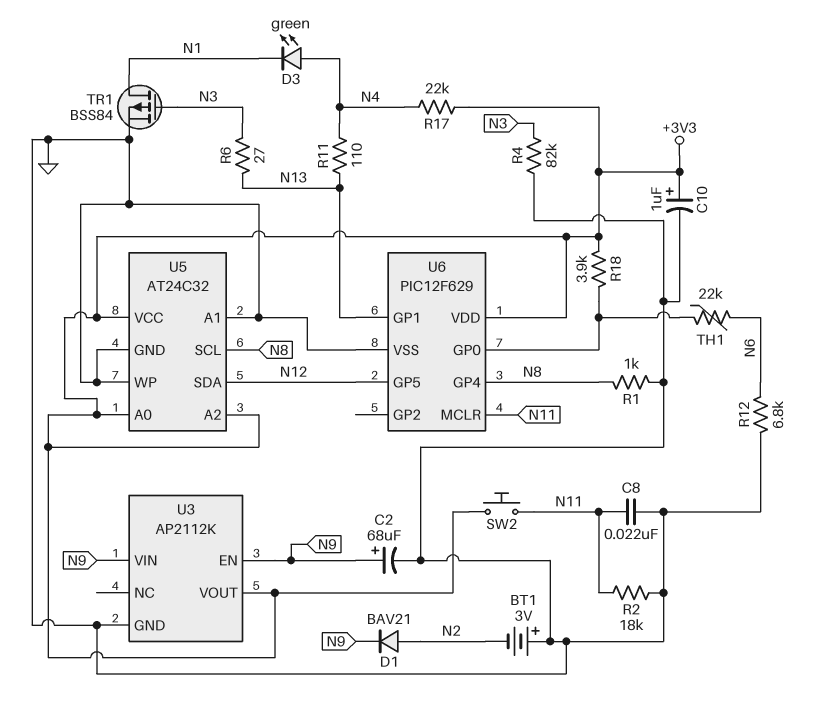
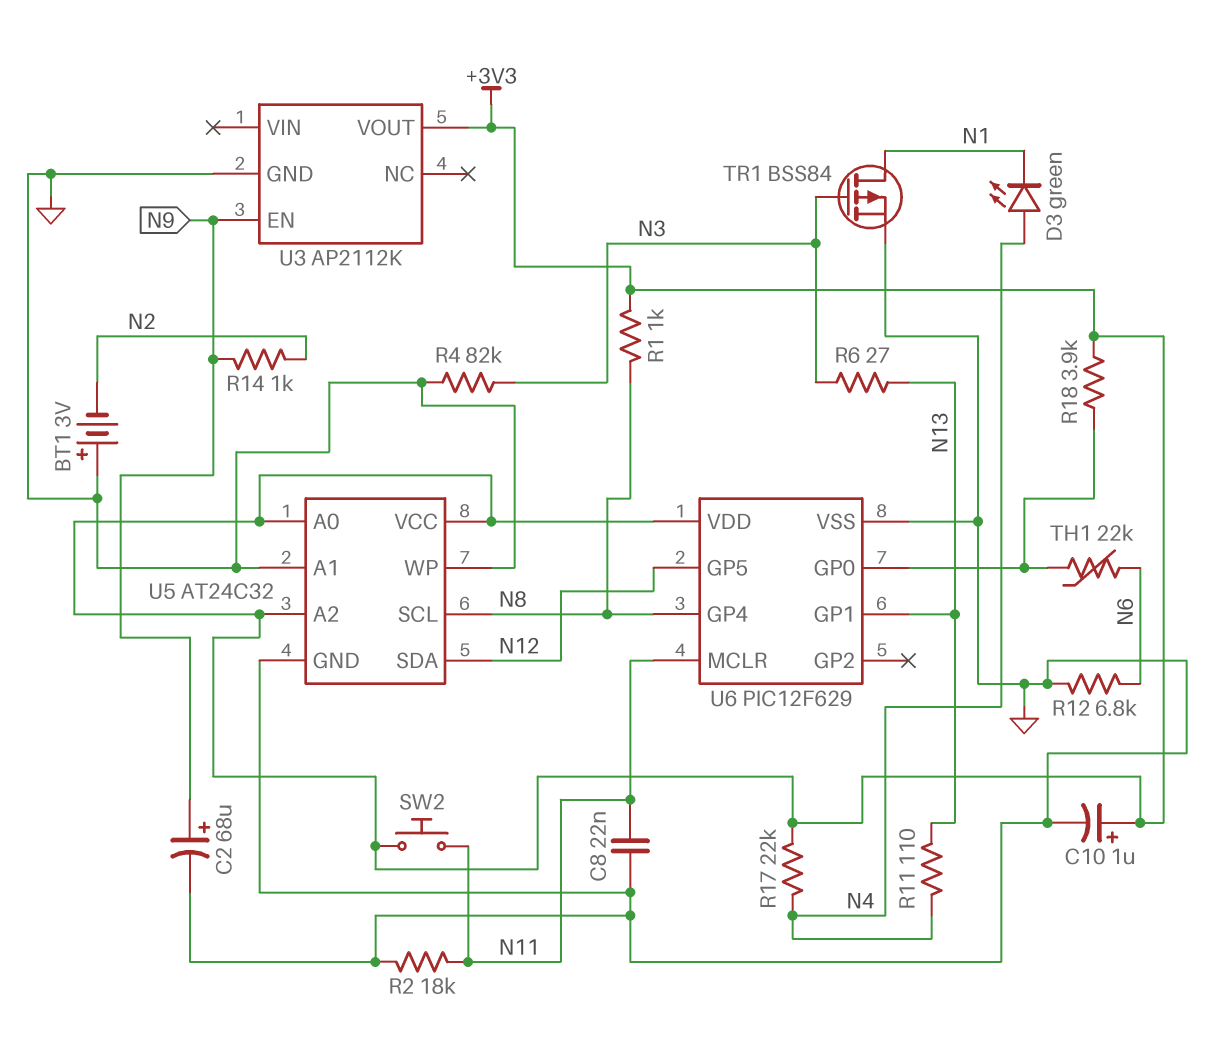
D1: diode BAV21 (A N2, K N9) -> none
R1: 1k (GND, N8) -> 1k (+3V3, N8)
R14: none -> 1k (N2, N9)
U3 pin VIN: N9 -> none

